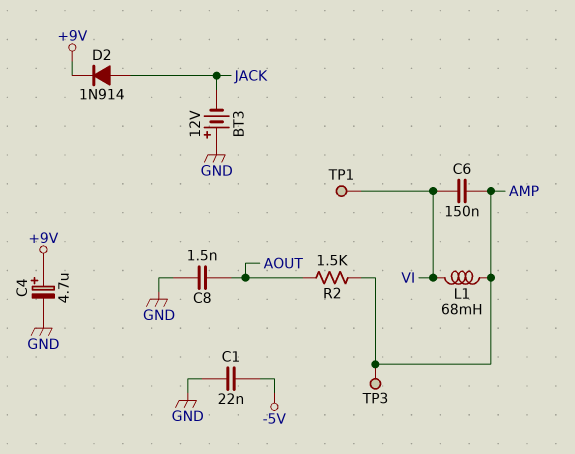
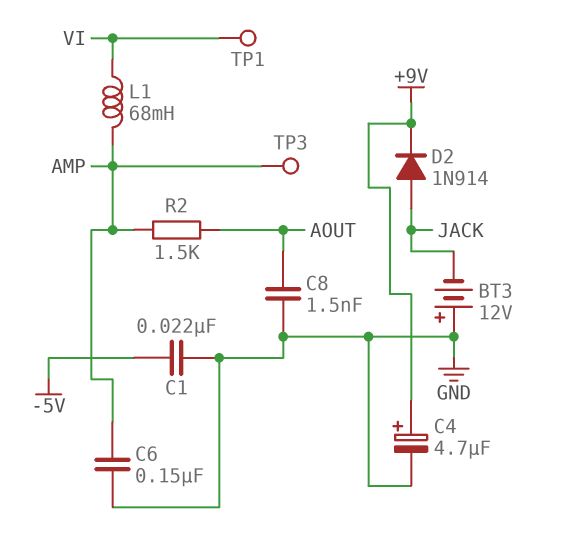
C6: 150nF (AMP, VI) -> 150nF (AMP, GND)

